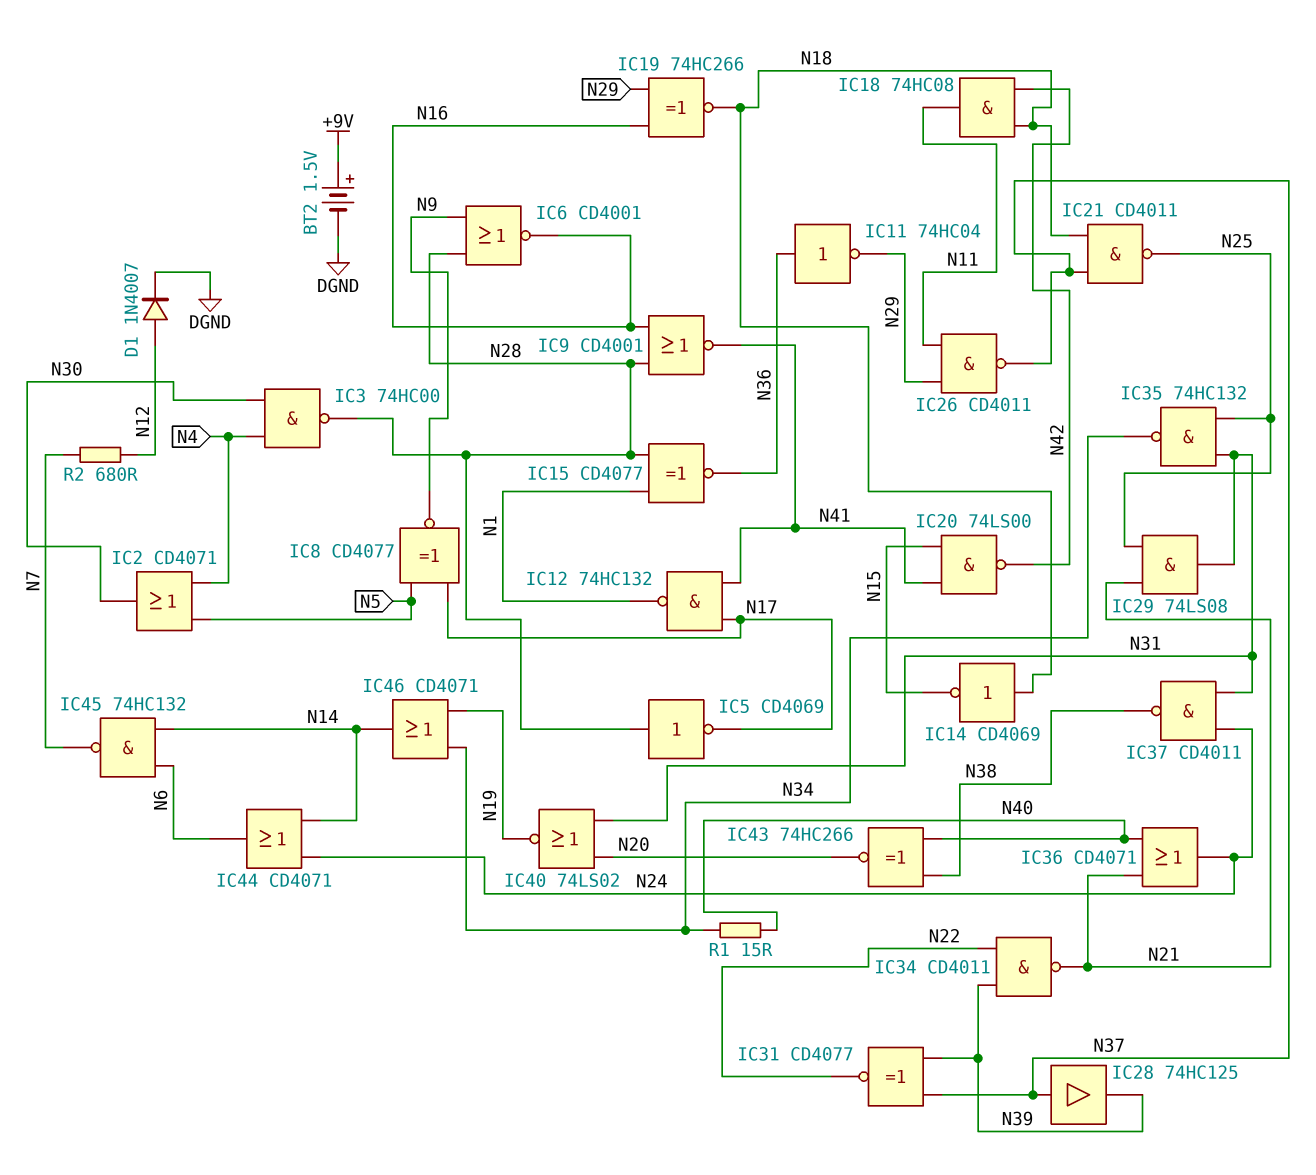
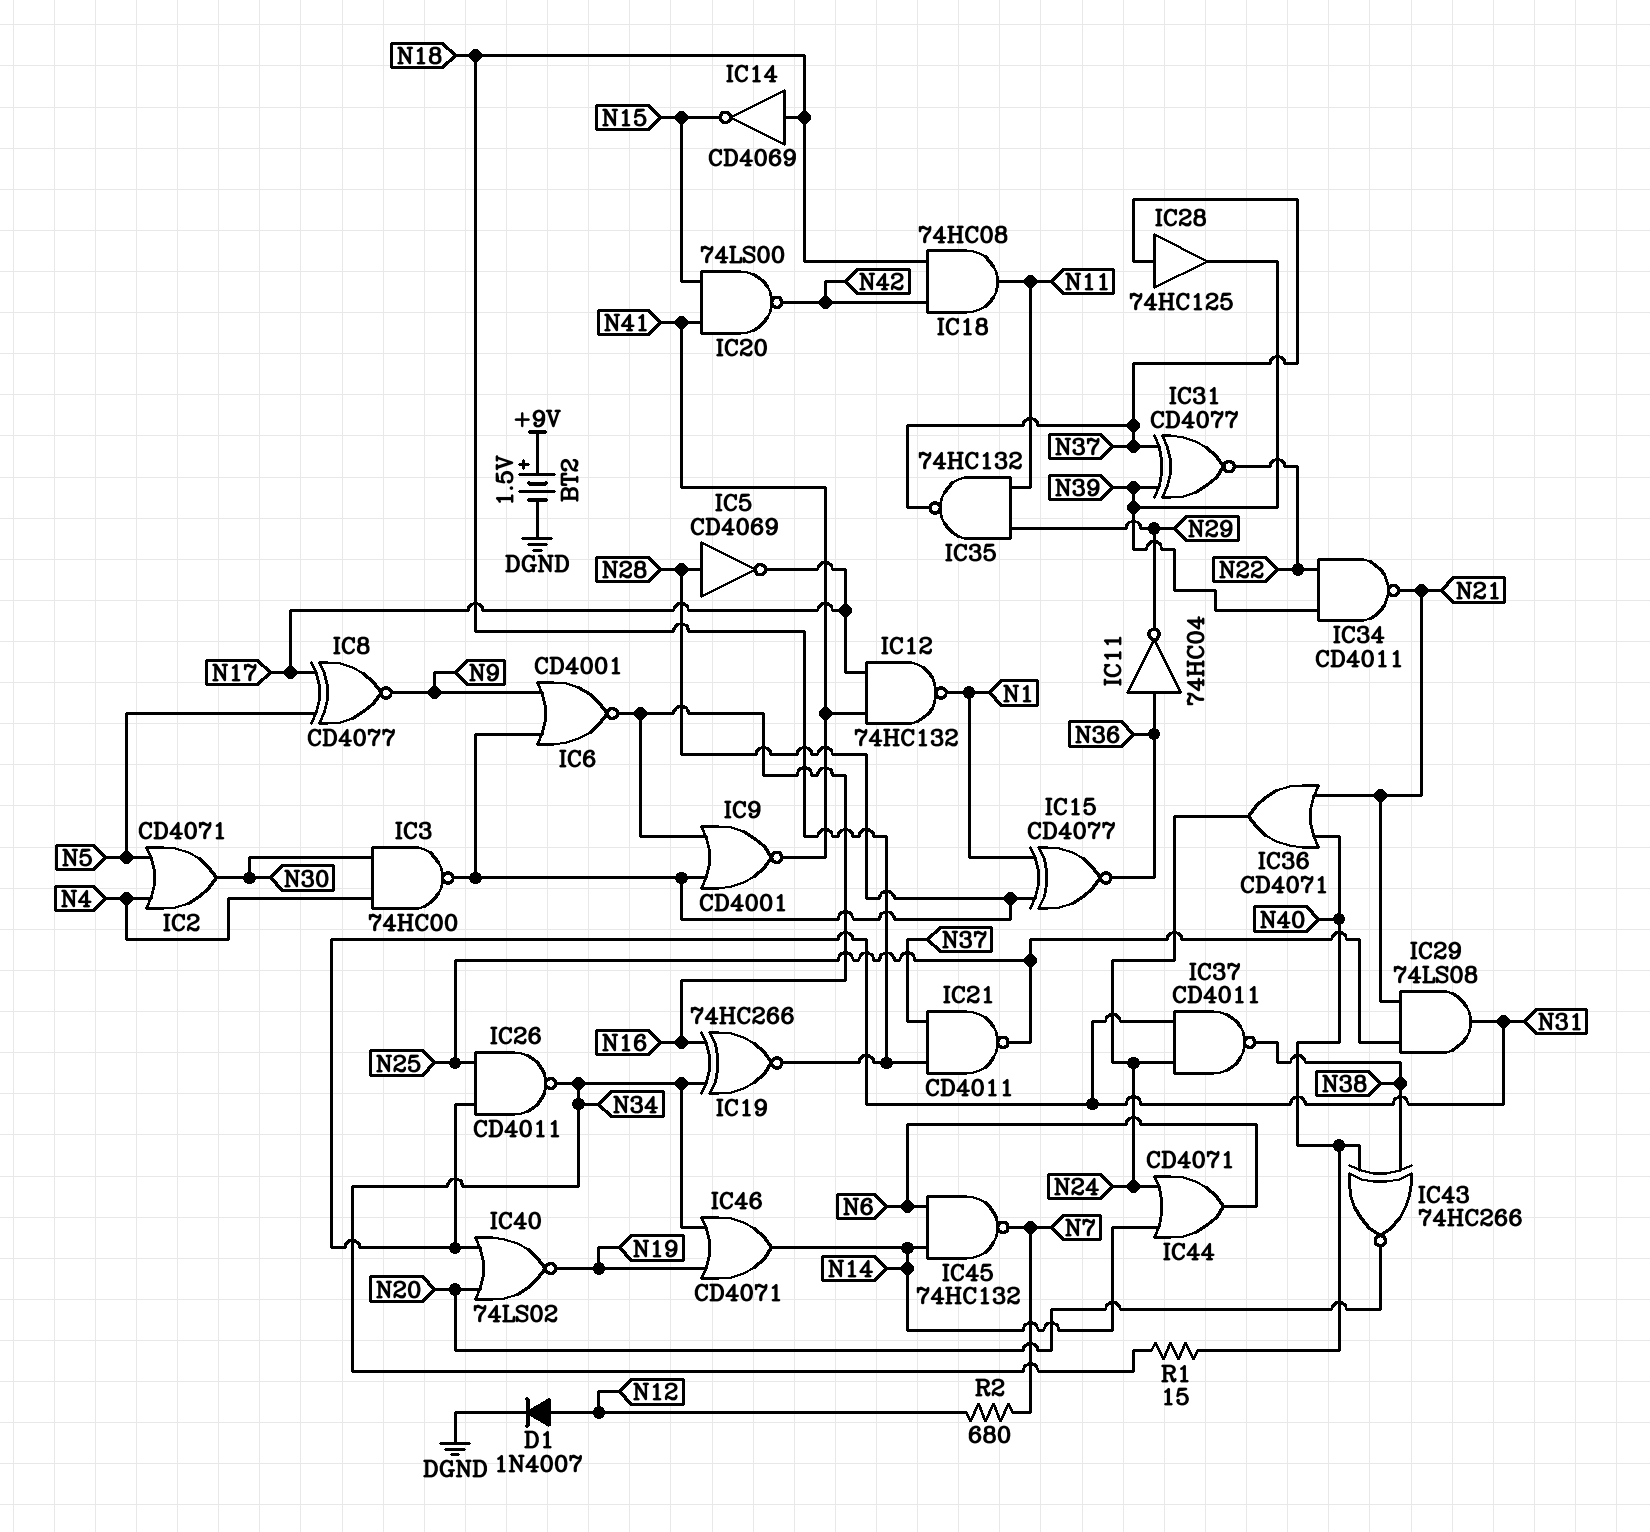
IC19: XNOR 74HC266 (in N16, in N29, out N18) -> XNOR 74HC266 (in N16, in N34, out N18)
IC26: NAND CD4011 (in N11, in N29, out N37) -> NAND CD4011 (in N25, in N31, out N34)
IC35: NAND 74HC132 (in N25, in N31, out N34) -> NAND 74HC132 (in N11, in N29, out N37)

